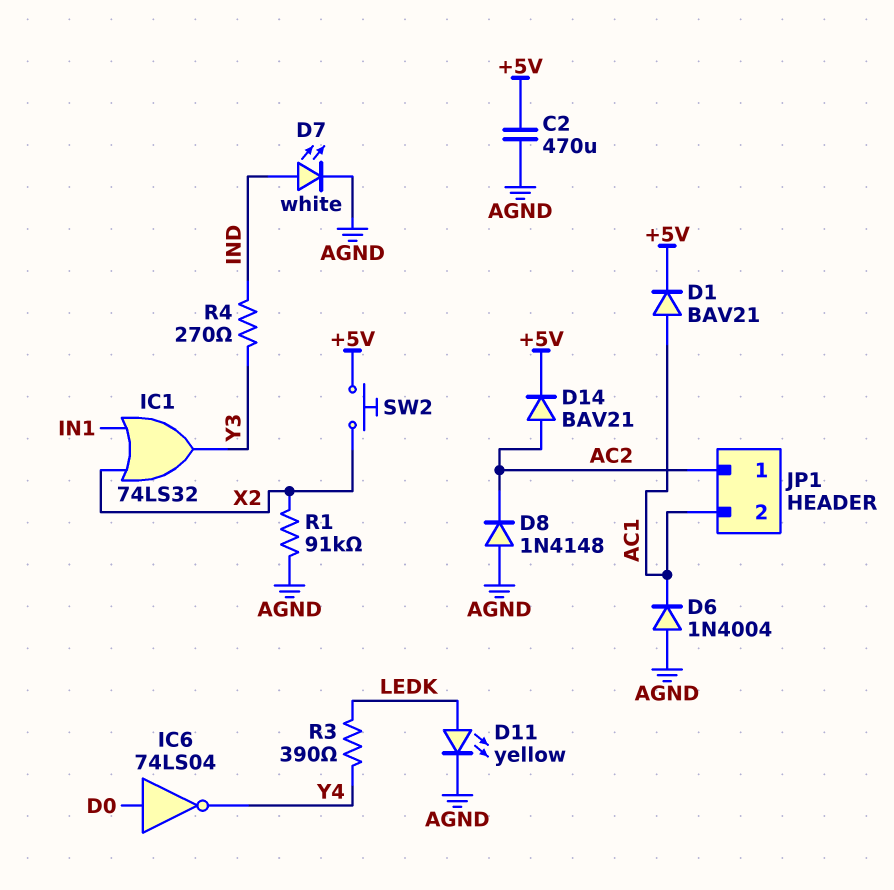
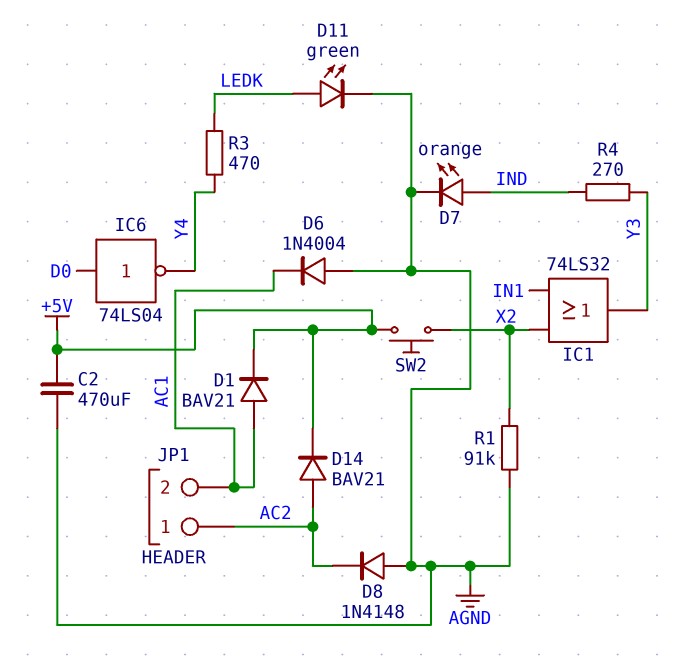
D7: LED white (A IND, K AGND) -> LED orange (A IND, K AGND)
D11: LED yellow (A LEDK, K AGND) -> LED green (A LEDK, K AGND)
R3: 390 (LEDK, Y4) -> 470 (LEDK, Y4)

